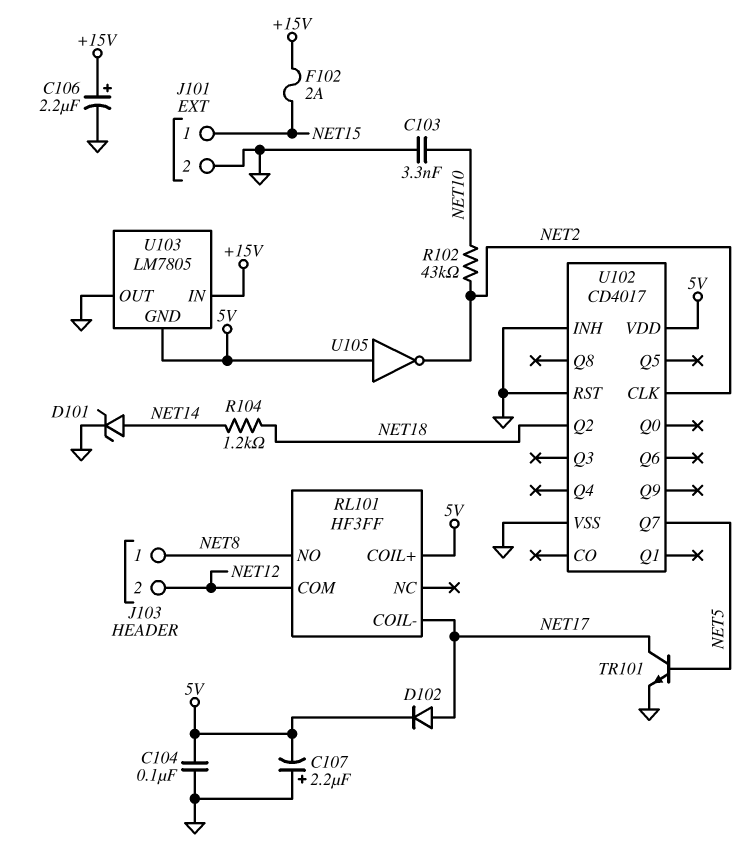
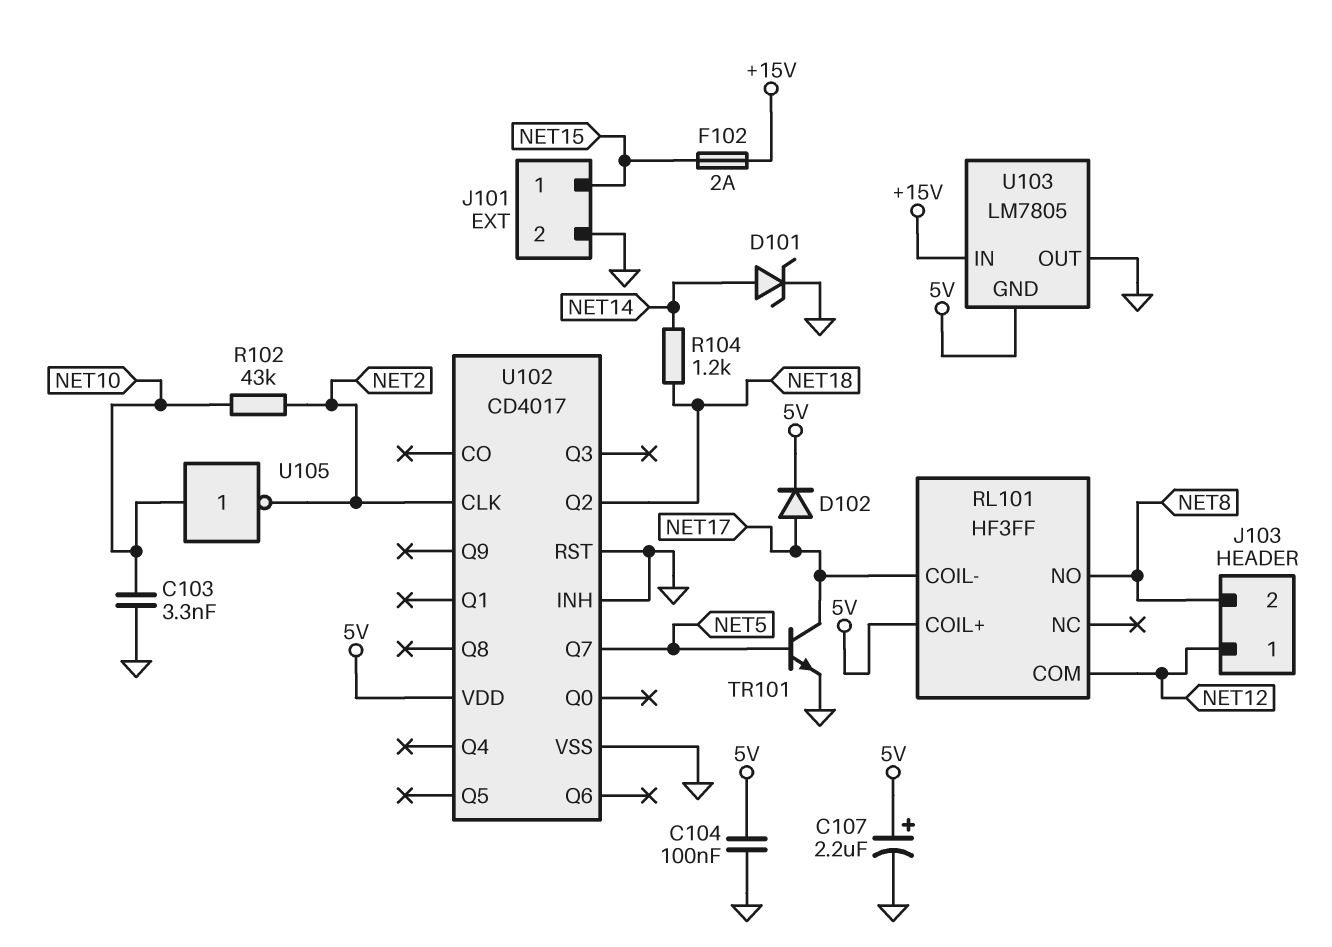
C106: 2.2uF (plus +15V, minus GND) -> none
C107: 2.2uF (plus GND, minus 5V) -> 2.2uF (plus 5V, minus GND)
J103 pin 1: NET8 -> NET12
J103 pin 2: NET12 -> NET8
U105: NOT (in 5V, out NET2) -> NOT (in NET10, out NET2)

